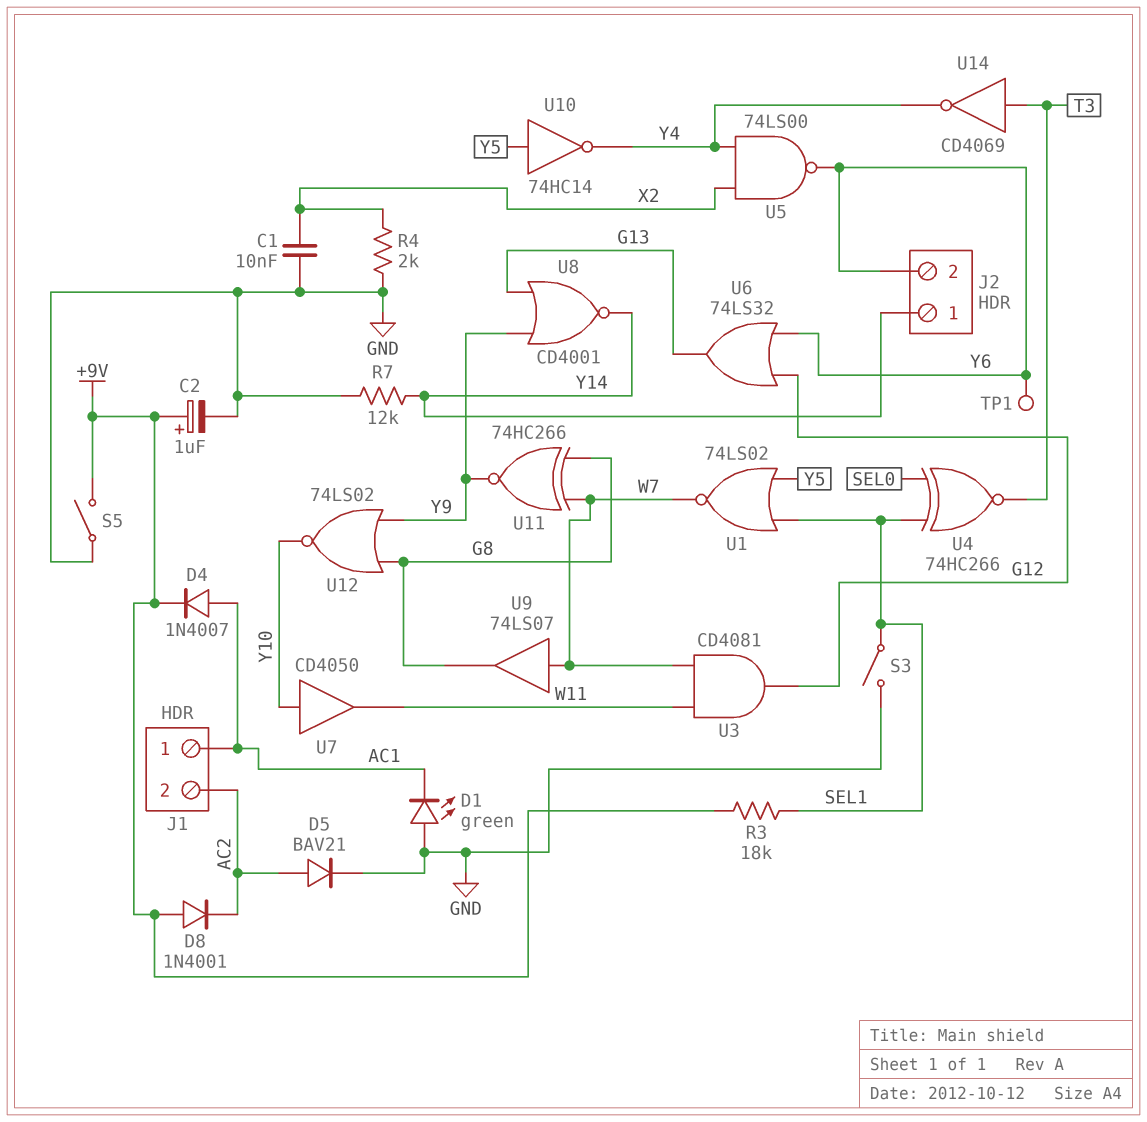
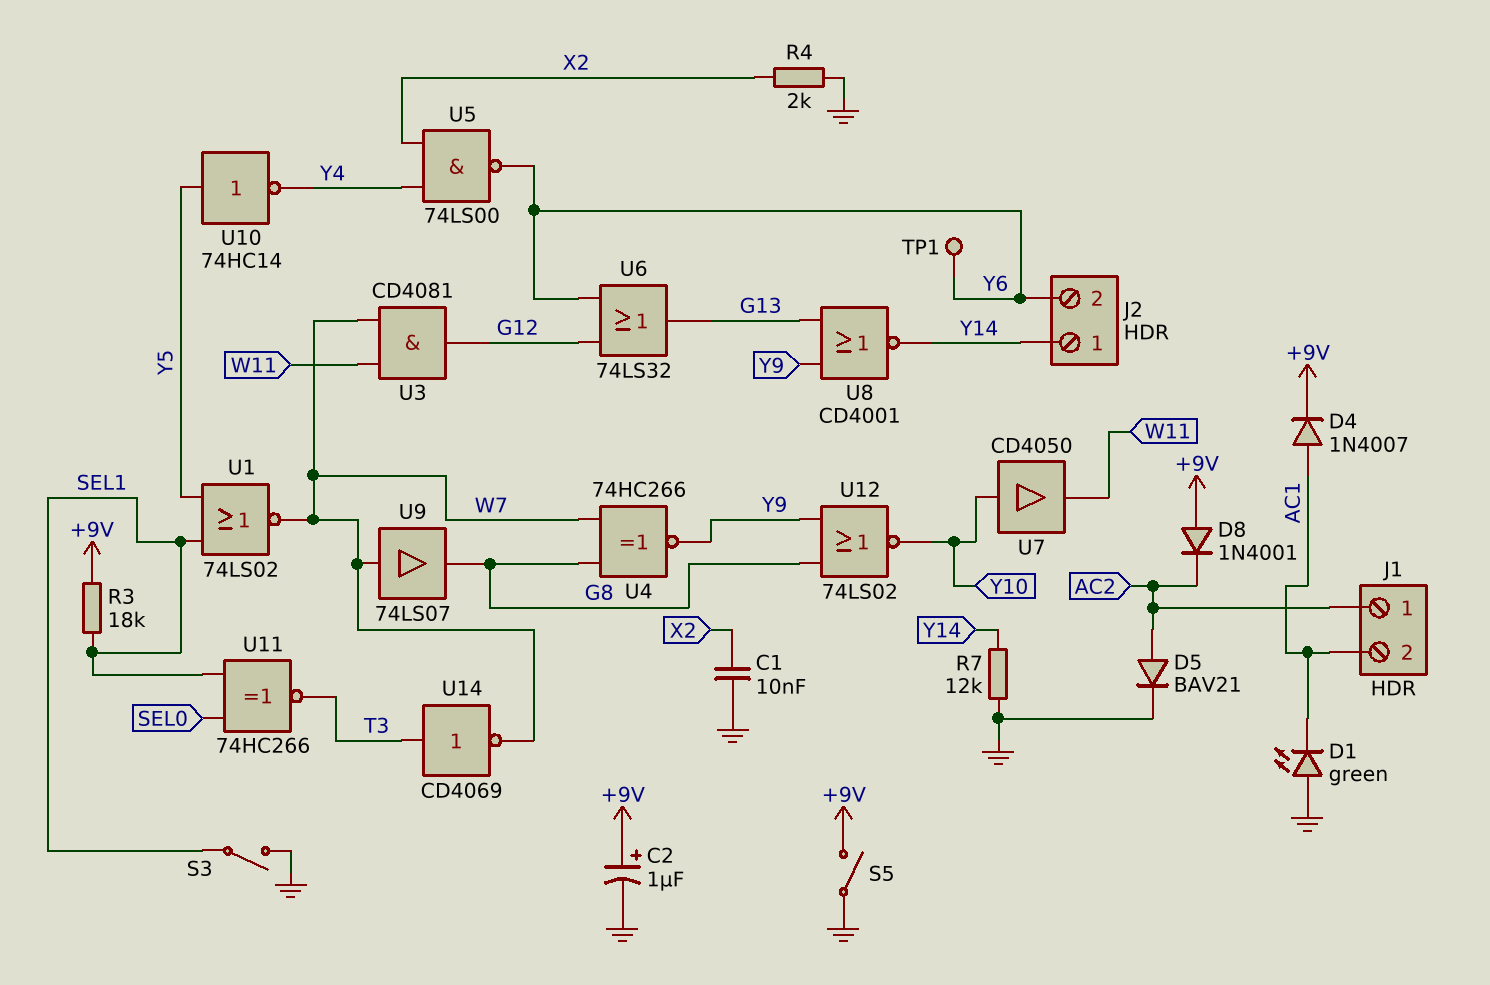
J1 pin 1: AC1 -> AC2
J1 pin 2: AC2 -> AC1
U4: XNOR 74HC266 (in SEL0, in SEL1, out T3) -> XNOR 74HC266 (in G8, in W7, out Y9)
U11: XNOR 74HC266 (in G8, in W7, out Y9) -> XNOR 74HC266 (in SEL0, in SEL1, out T3)
U14: NOT CD4069 (in T3, out Y4) -> NOT CD4069 (in T3, out W7)

